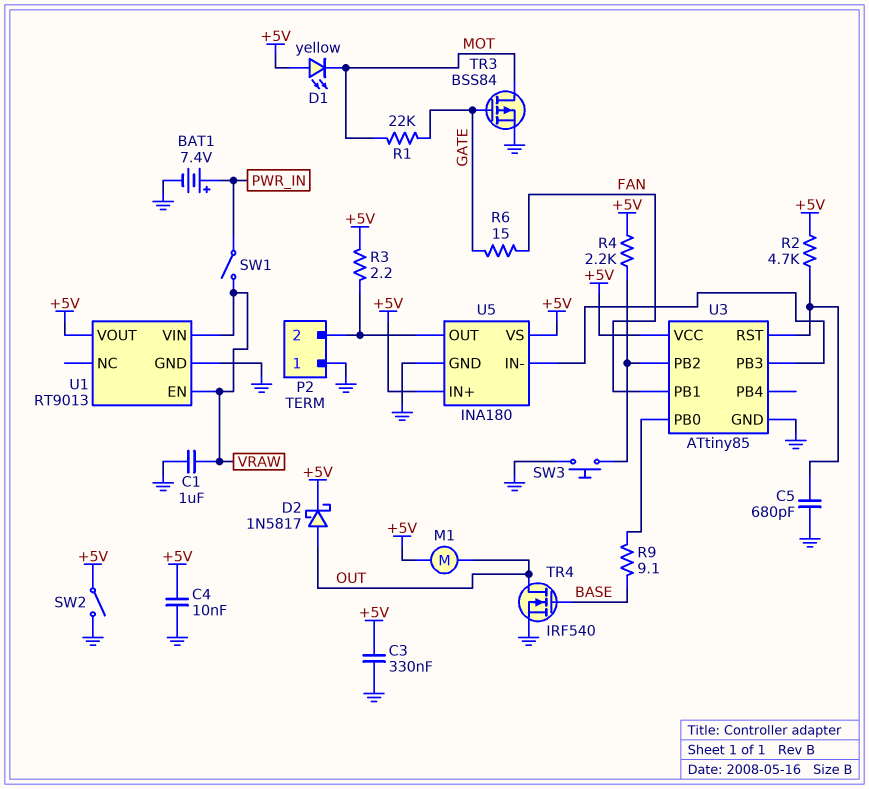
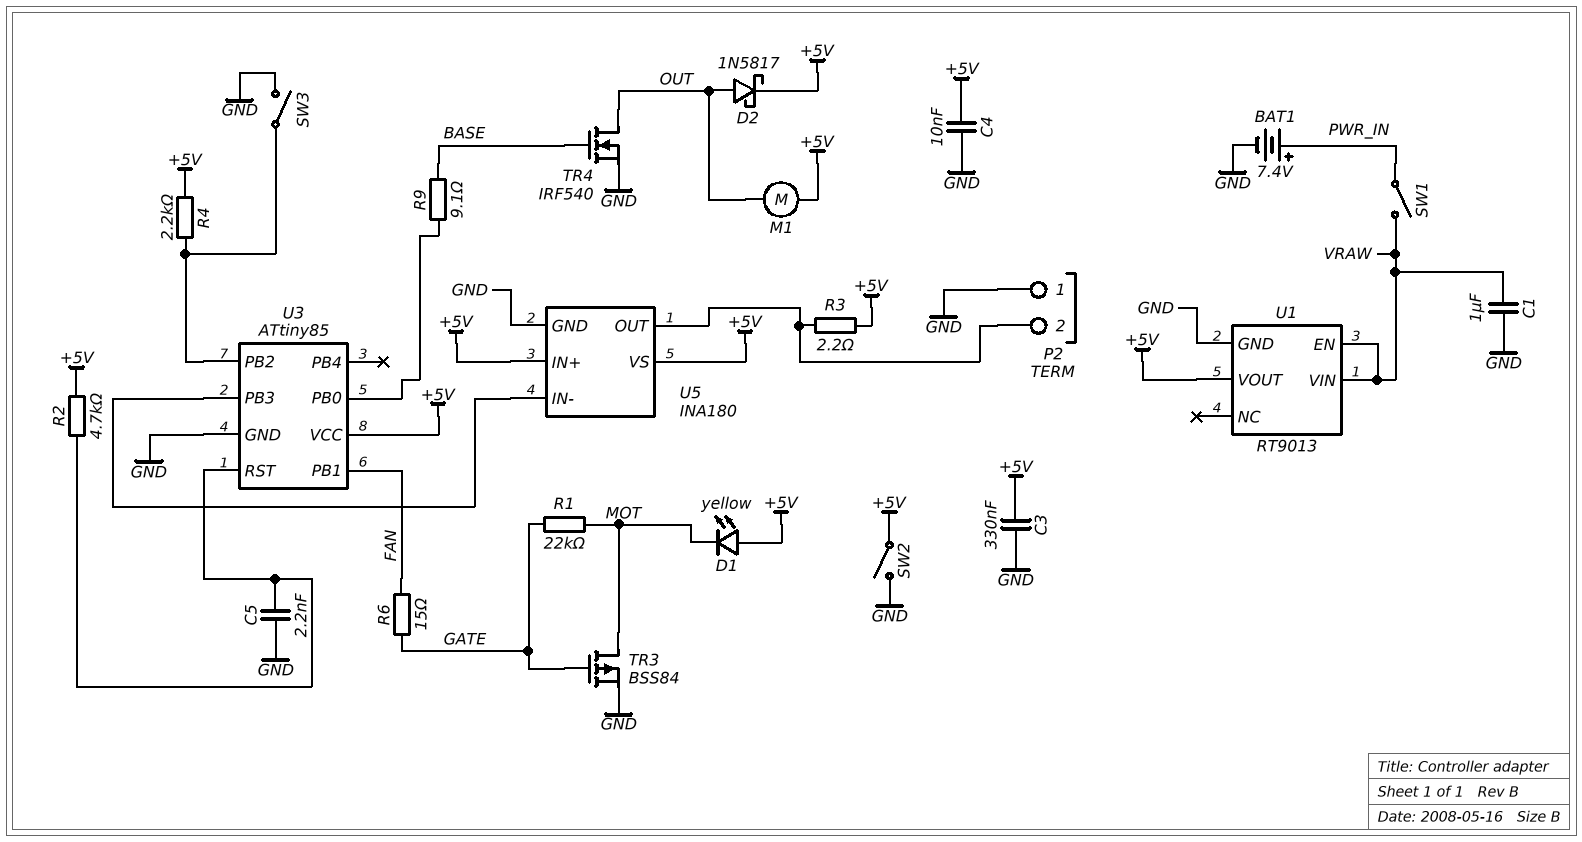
C5: 680pF (GND, U3/RST) -> 2.2nF (GND, U3/RST)
SW3: button (GND, U3/PB2) -> switch (GND, U3/PB2)

